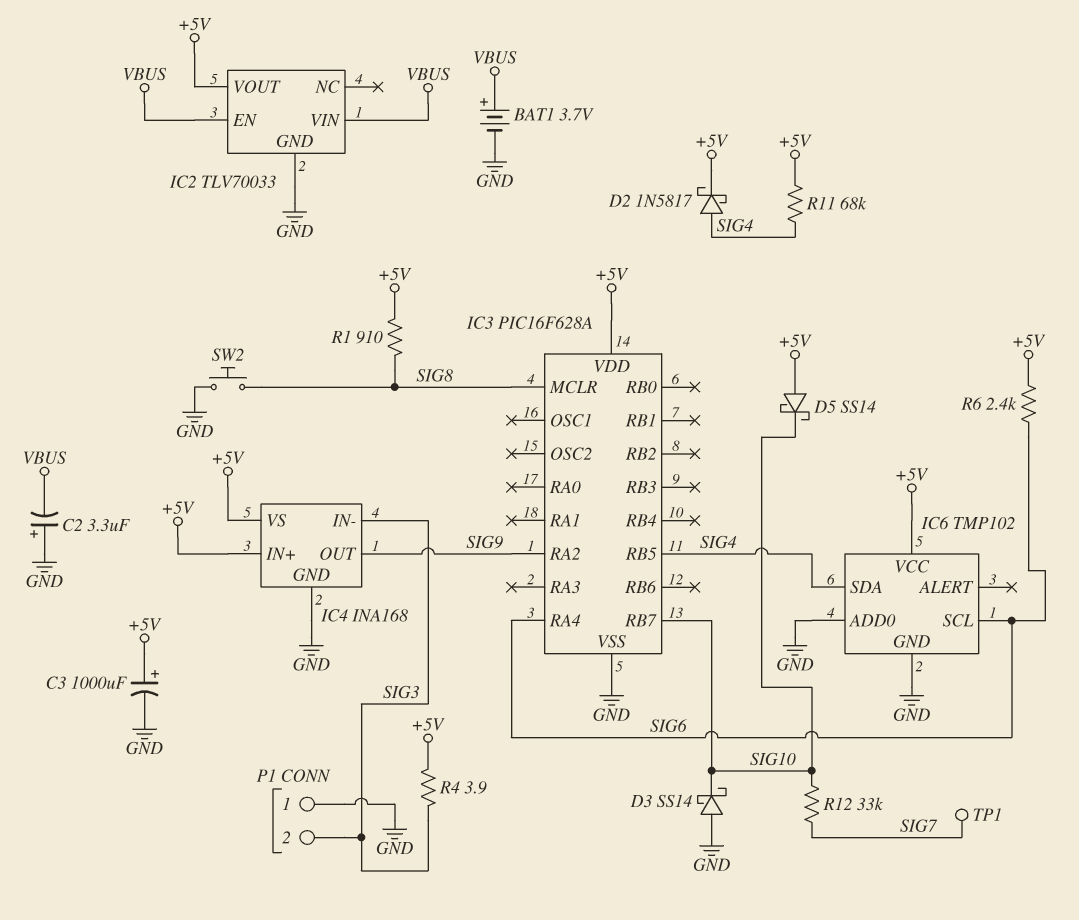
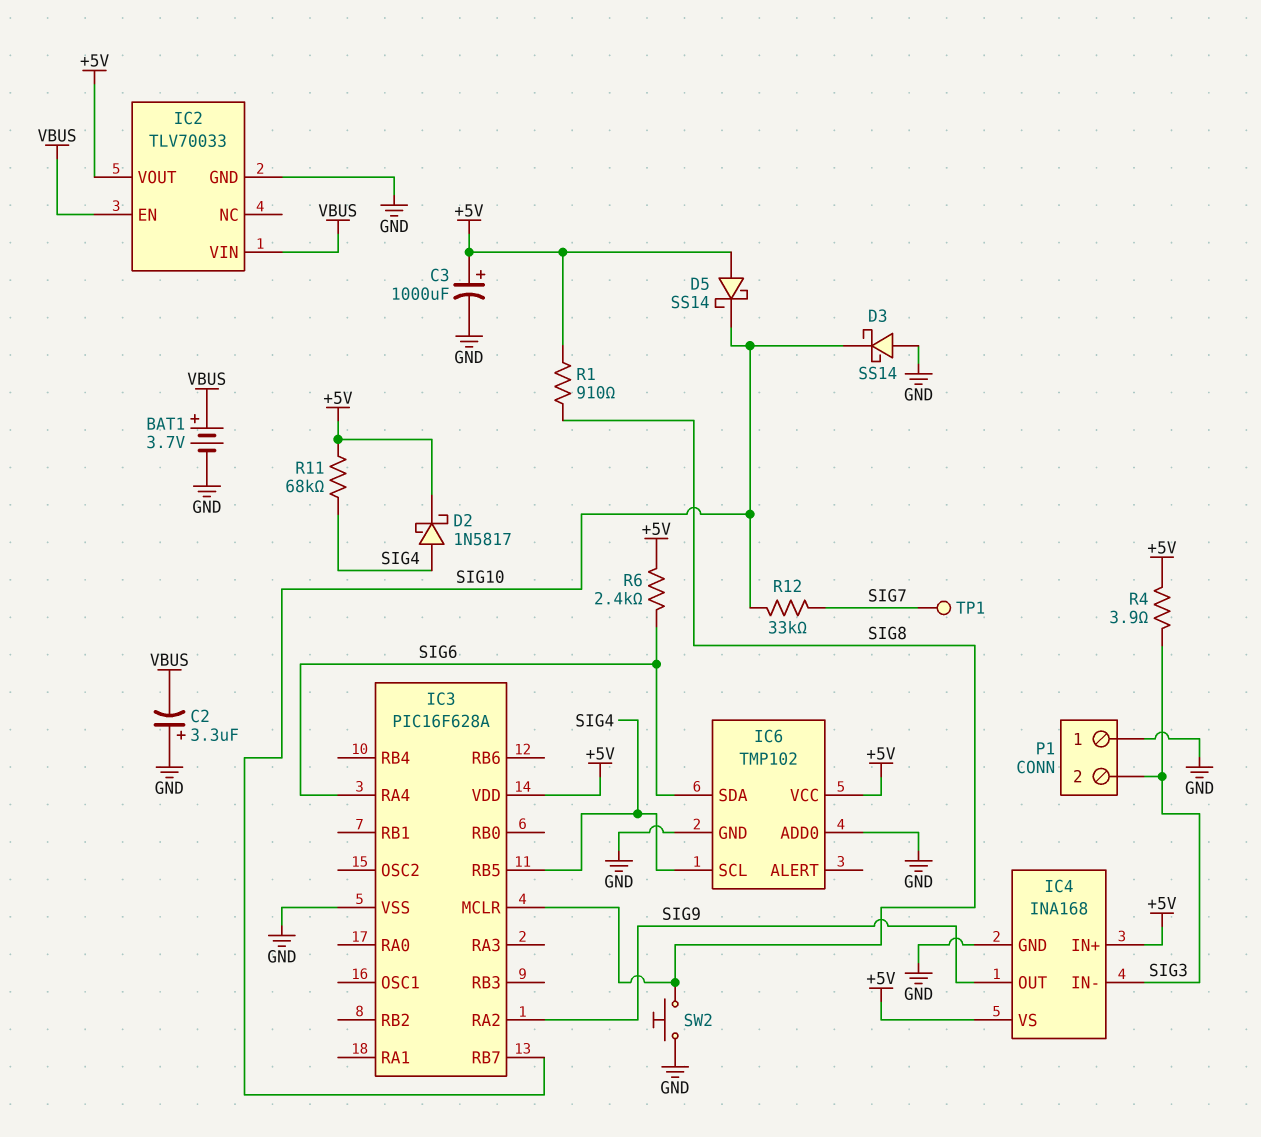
IC6 pin SCL: SIG6 -> SIG4
IC6 pin SDA: SIG4 -> SIG6

